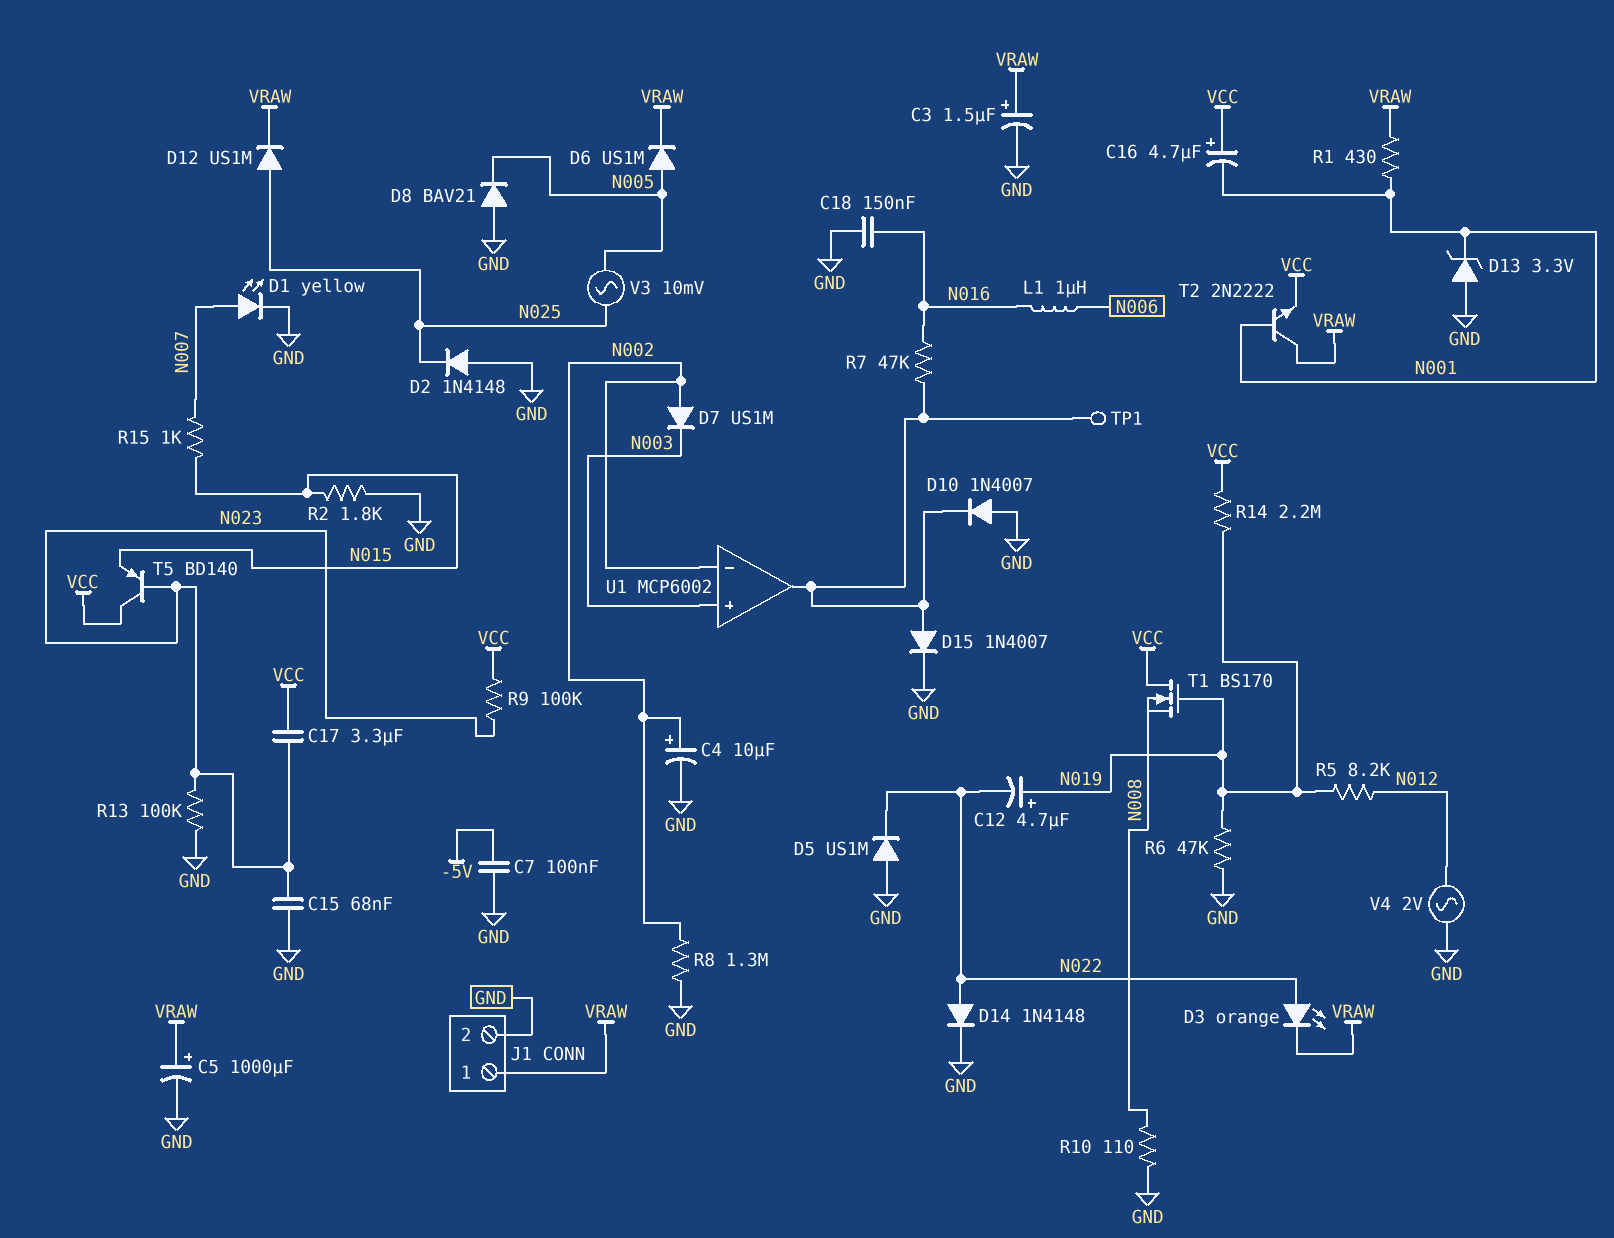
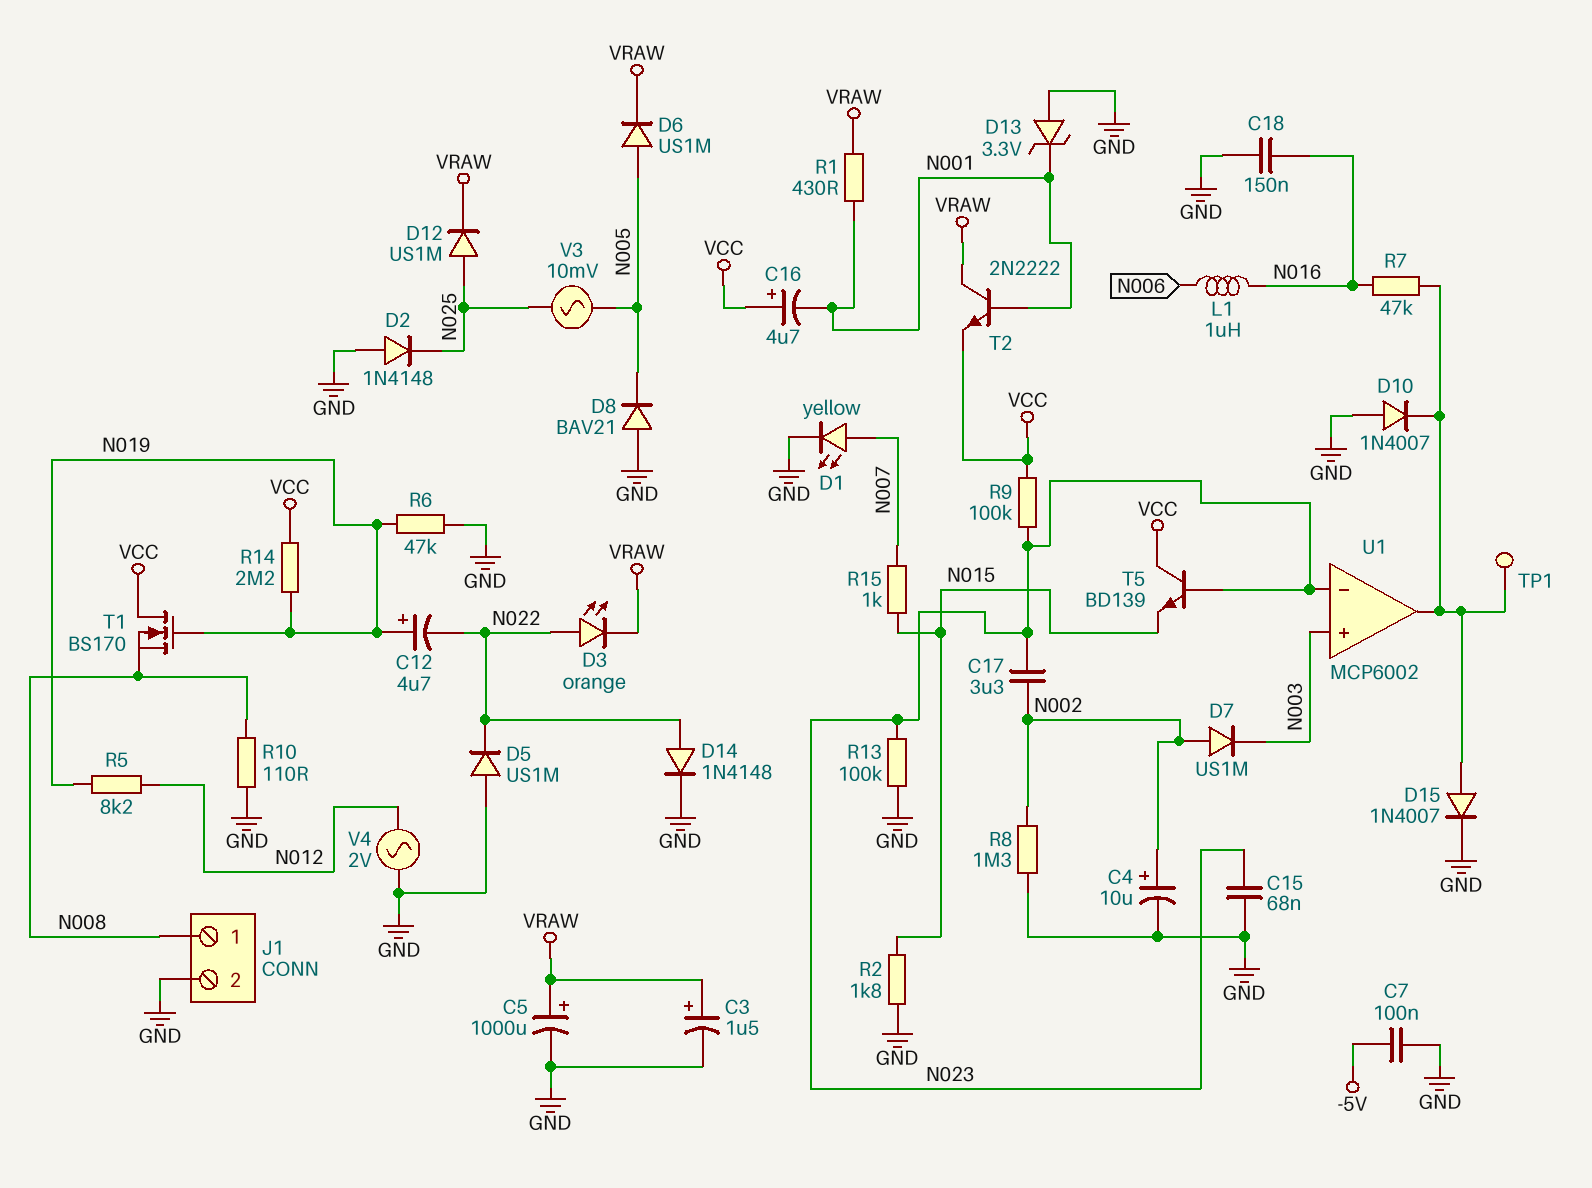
C17: 3.3uF (N023, VCC) -> 3.3uF (N002, N023)
J1 pin 1: VRAW -> N008
T5: PNP BD140 (B N023, C VCC, E N015) -> NPN BD139 (B N023, C VCC, E N015)
U1 pin in-: N002 -> N023

